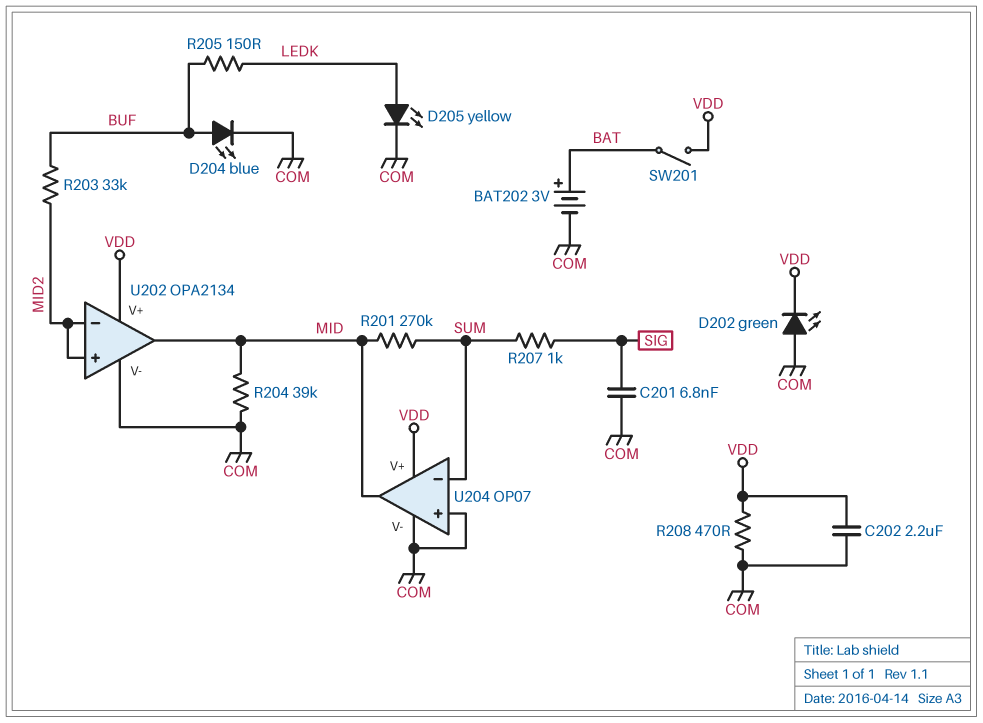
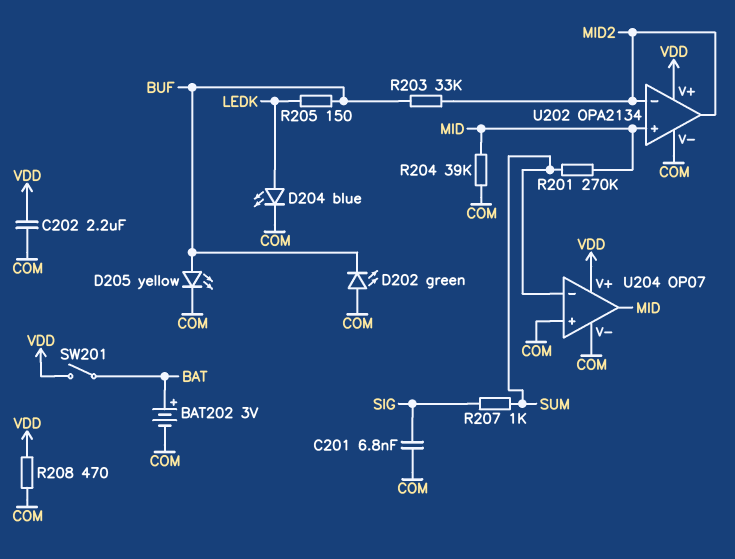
D202: LED green (A COM, K VDD) -> LED green (A COM, K BUF)
D204: LED blue (A BUF, K COM) -> LED blue (A LEDK, K COM)
D205: LED yellow (A LEDK, K COM) -> LED yellow (A BUF, K COM)
U202 pin in+: MID2 -> MID
U202 pin out: MID -> MID2

